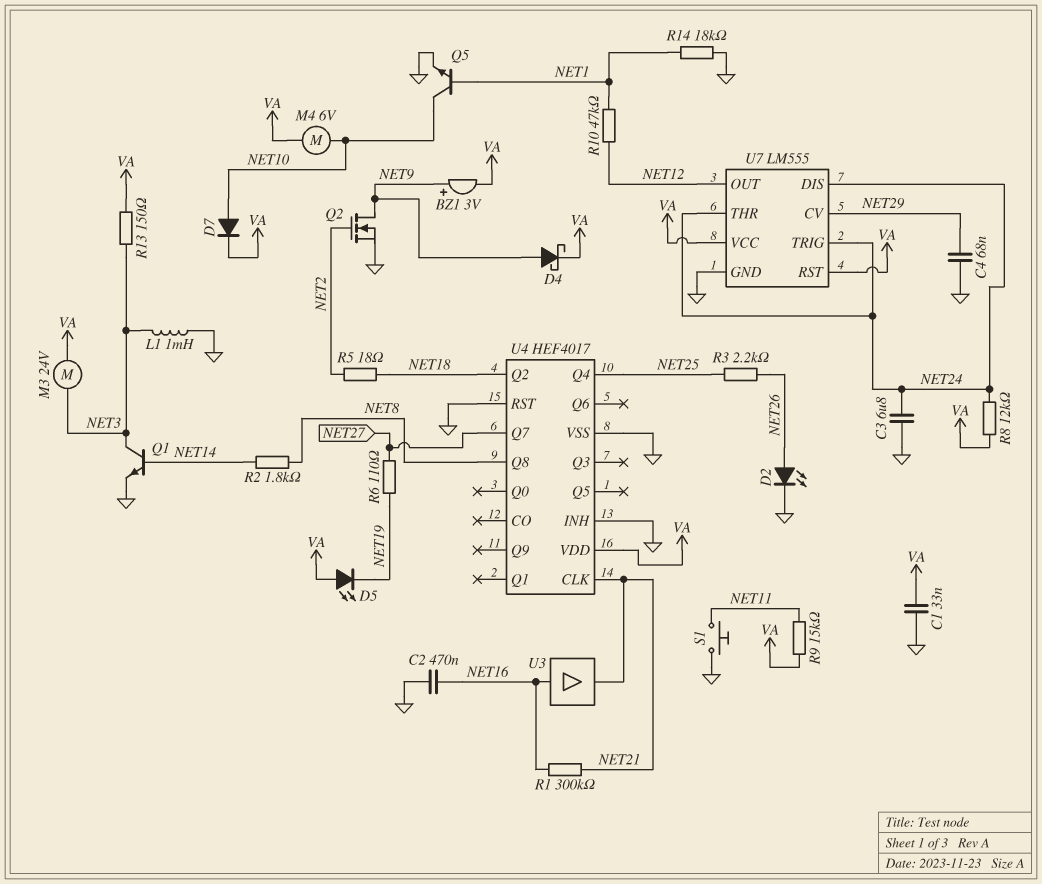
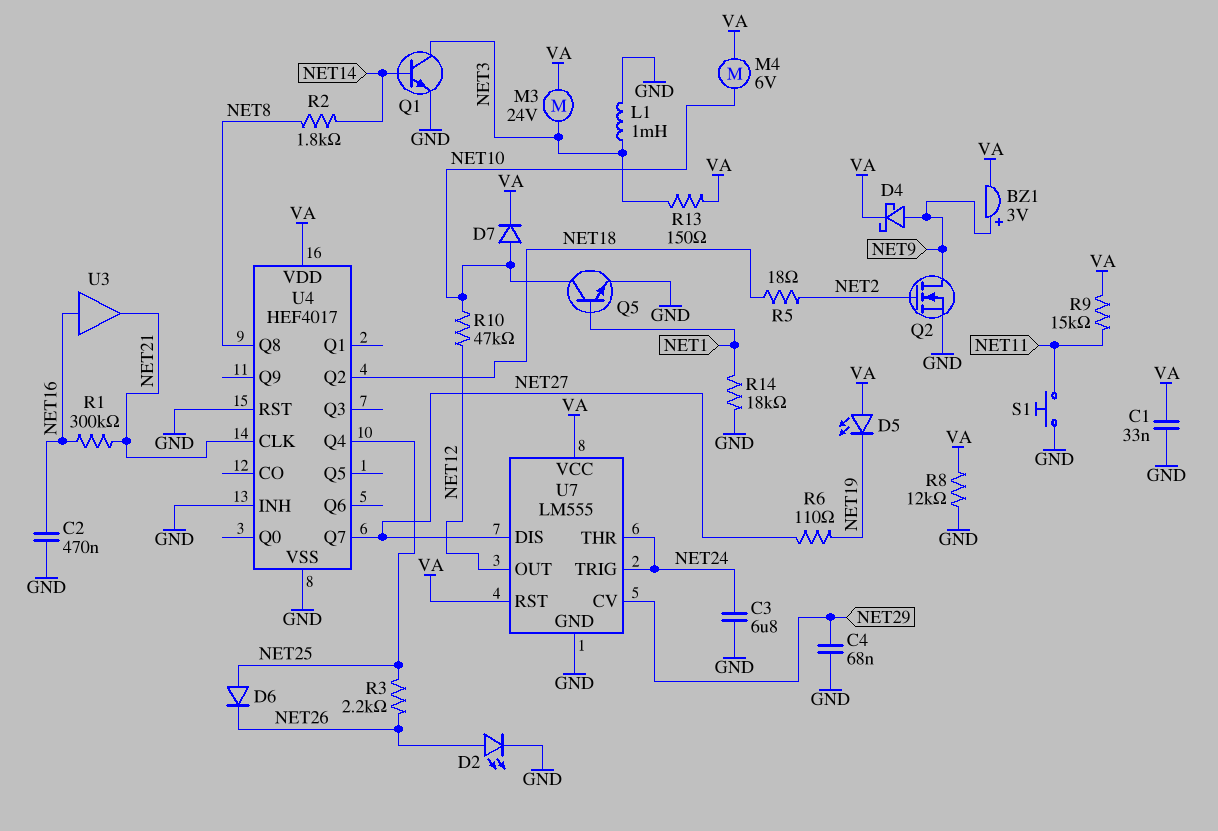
D6: none -> diode (A NET25, K NET26)
R8: 12k (NET24, VA) -> 12k (GND, VA)
R10: 47k (NET1, NET12) -> 47k (NET10, NET12)
U7 pin DIS: NET24 -> NET27

